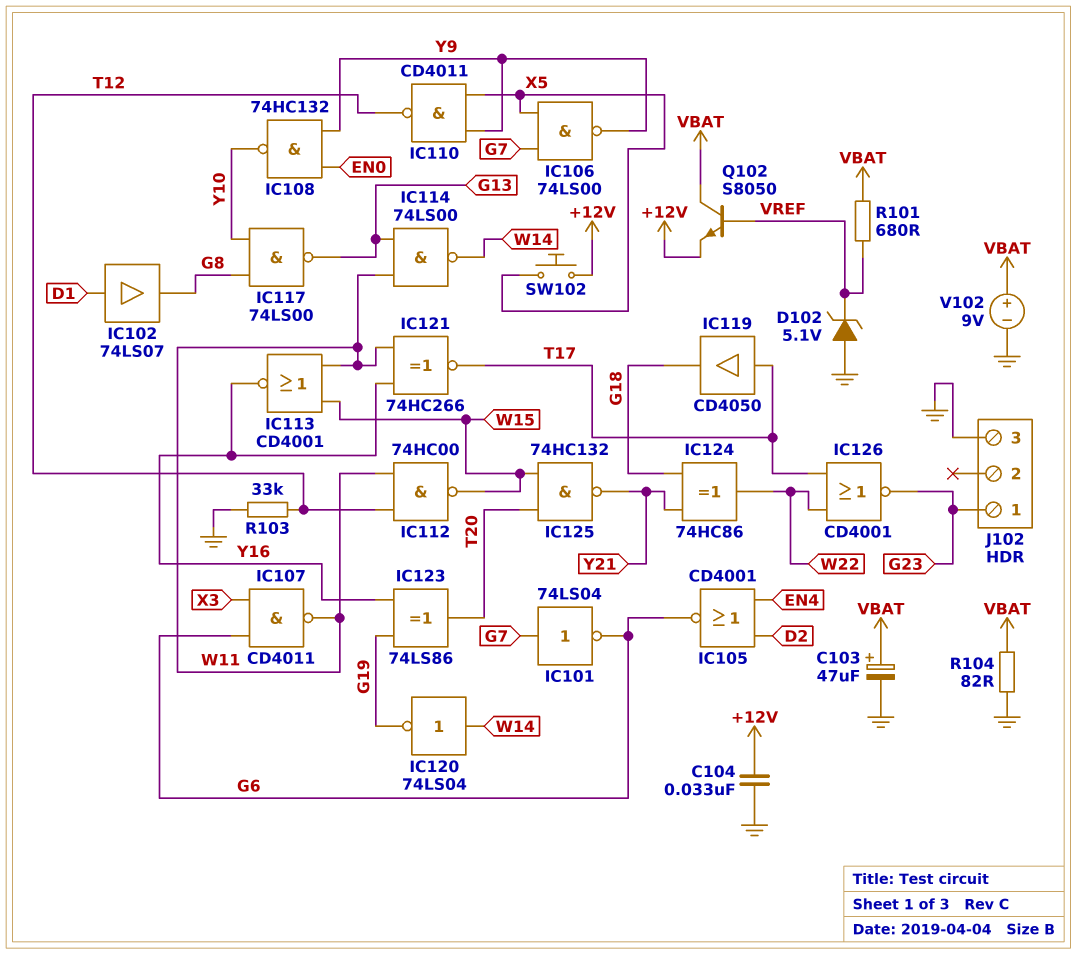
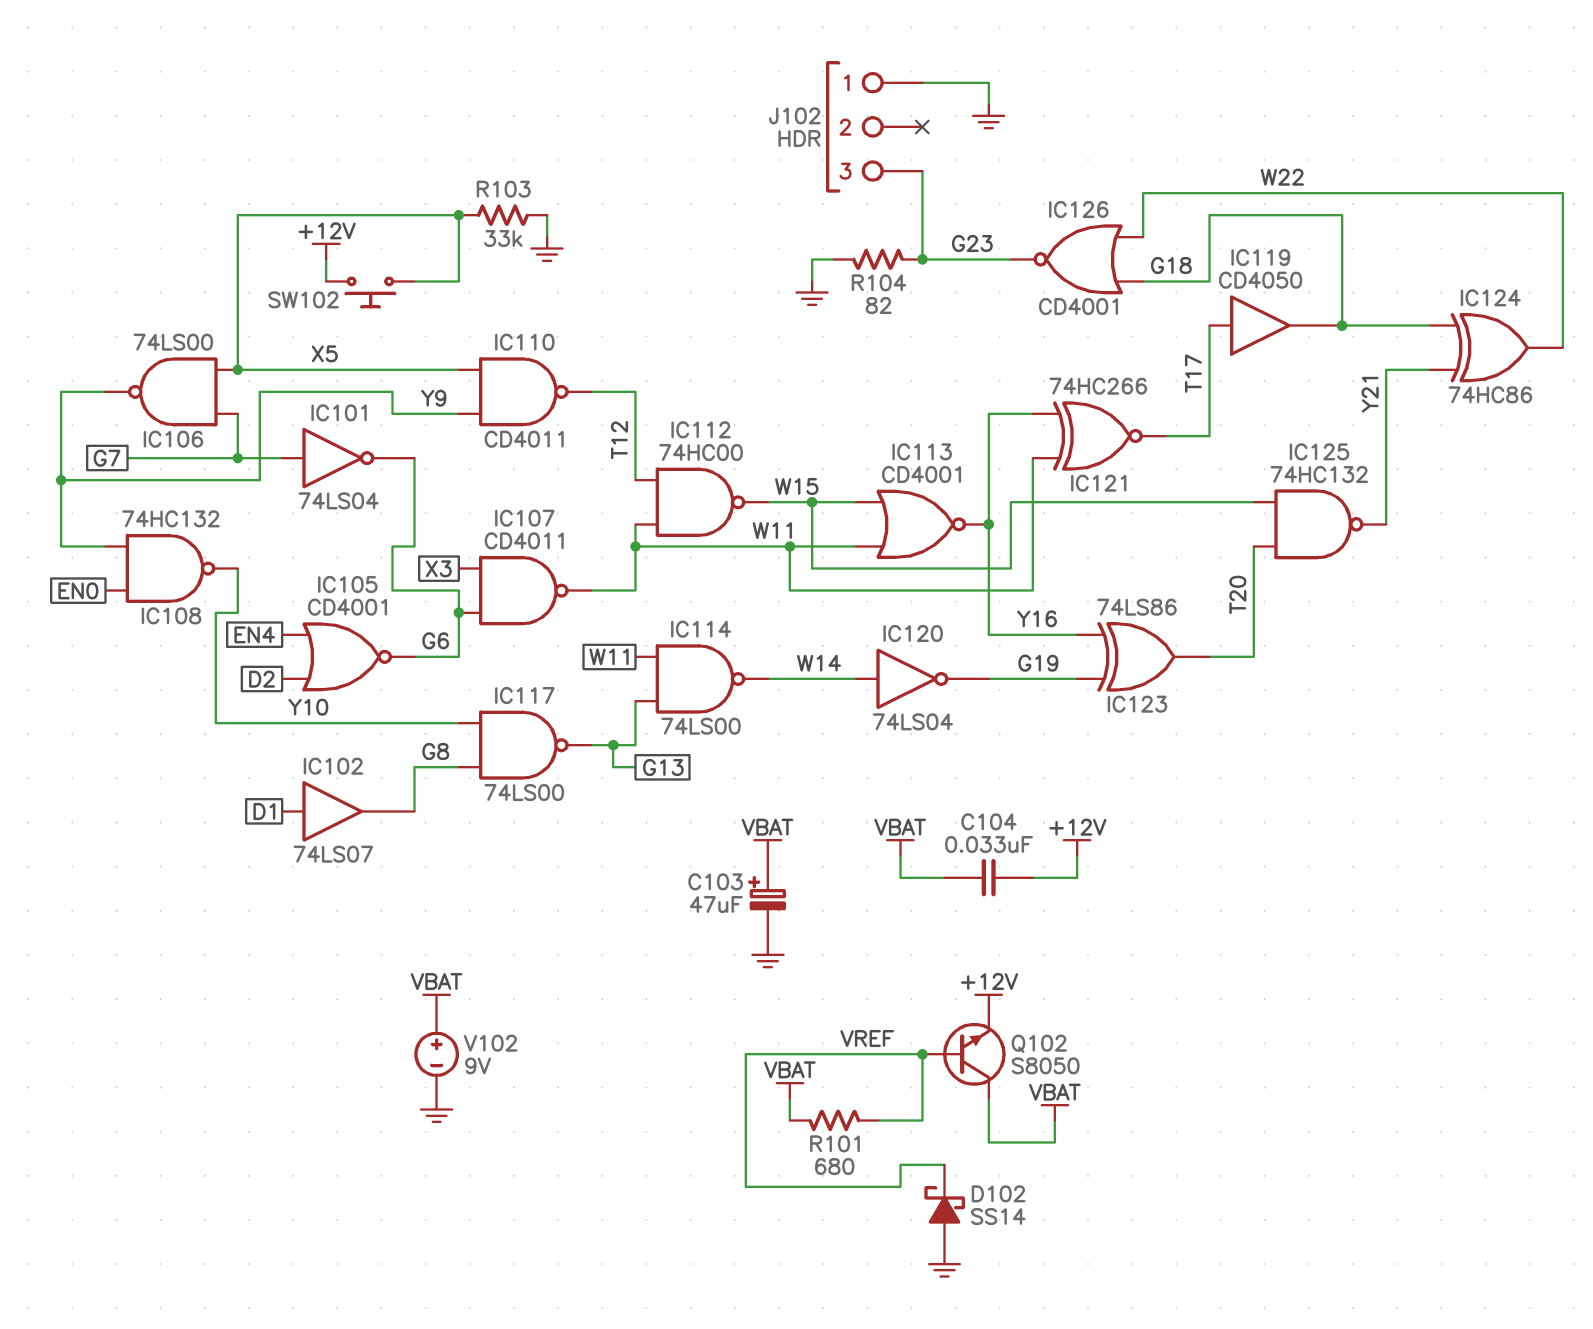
C104: 33nF (+12V, GND) -> 33nF (+12V, VBAT)
D102: zener 5.1V (A GND, K VREF) -> schottky SS14 (A GND, K VREF)
IC126: NOR CD4001 (in T17, in W22, out G23) -> NOR CD4001 (in G18, in W22, out G23)
J102 pin 1: G23 -> GND
J102 pin 3: GND -> G23
R103: 33k (GND, T12) -> 33k (GND, X5)
R104: 82 (GND, VBAT) -> 82 (G23, GND)

